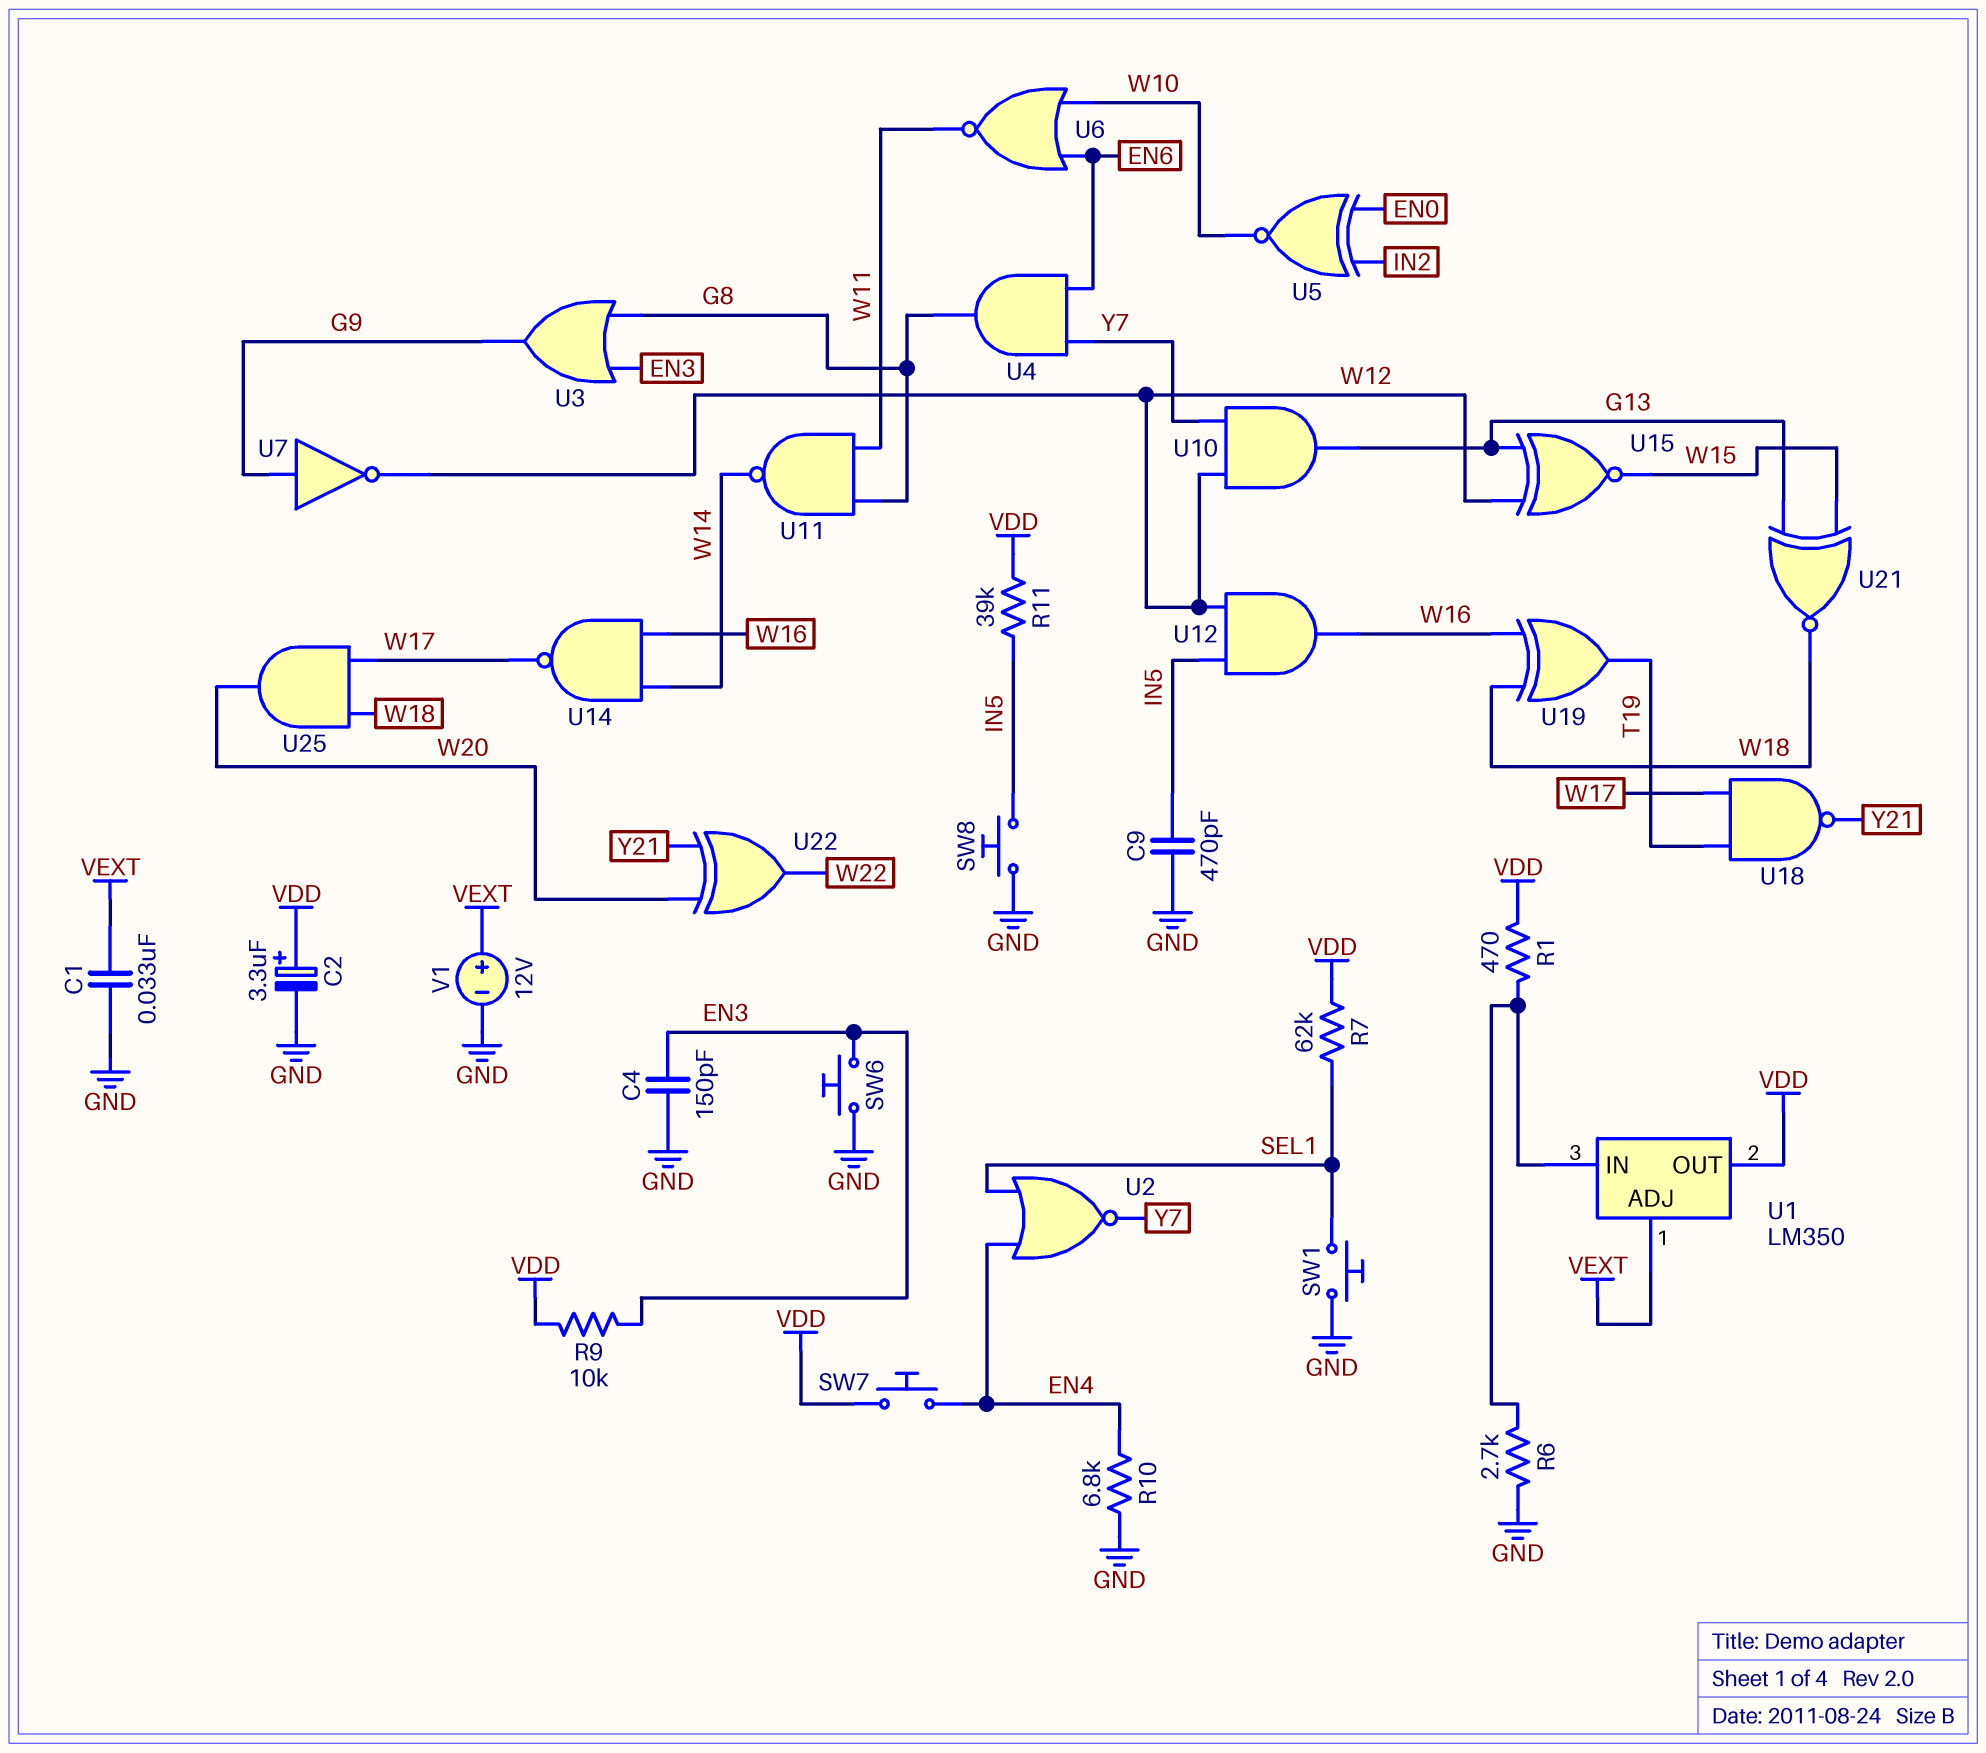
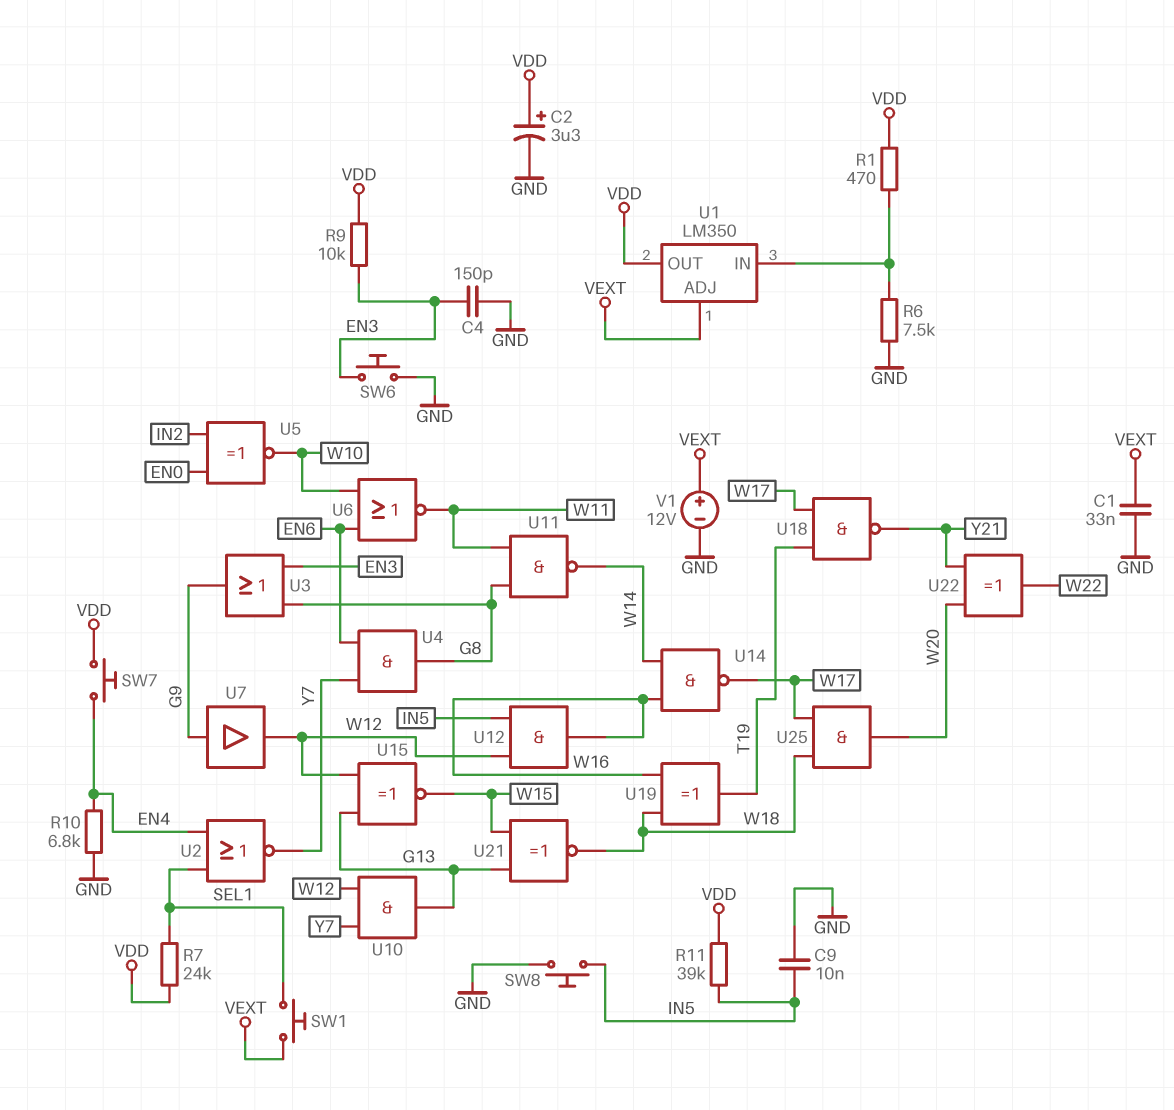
C9: 470pF (GND, IN5) -> 10nF (GND, IN5)
R6: 2.7k (GND, U1/IN) -> 7.5k (GND, U1/IN)
R7: 62k (SEL1, VDD) -> 24k (SEL1, VDD)
SW1: button (GND, SEL1) -> button (SEL1, VEXT)
U7: NOT (in G9, out W12) -> buffer (in G9, out W12)

